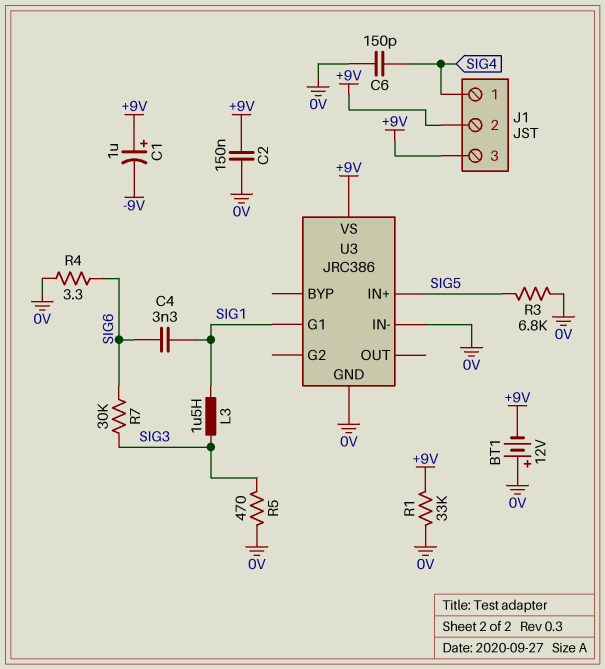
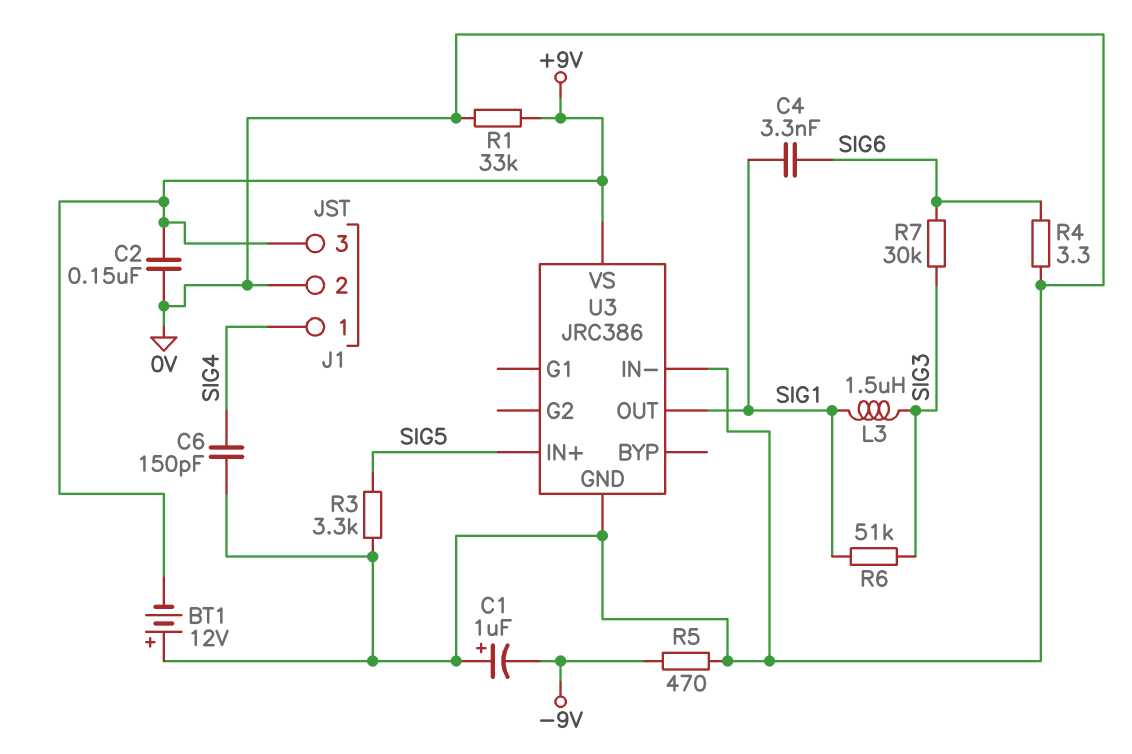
C1: 1uF (plus +9V, minus -9V) -> 1uF (plus 0V, minus -9V)
J1 pin 2: +9V -> 0V
R3: 6.8k (0V, SIG5) -> 3.3k (0V, SIG5)
R5: 470 (0V, SIG3) -> 470 (-9V, 0V)
R6: none -> 51k (SIG1, SIG3)
U3 pin G1: SIG1 -> none
U3 pin OUT: none -> SIG1

